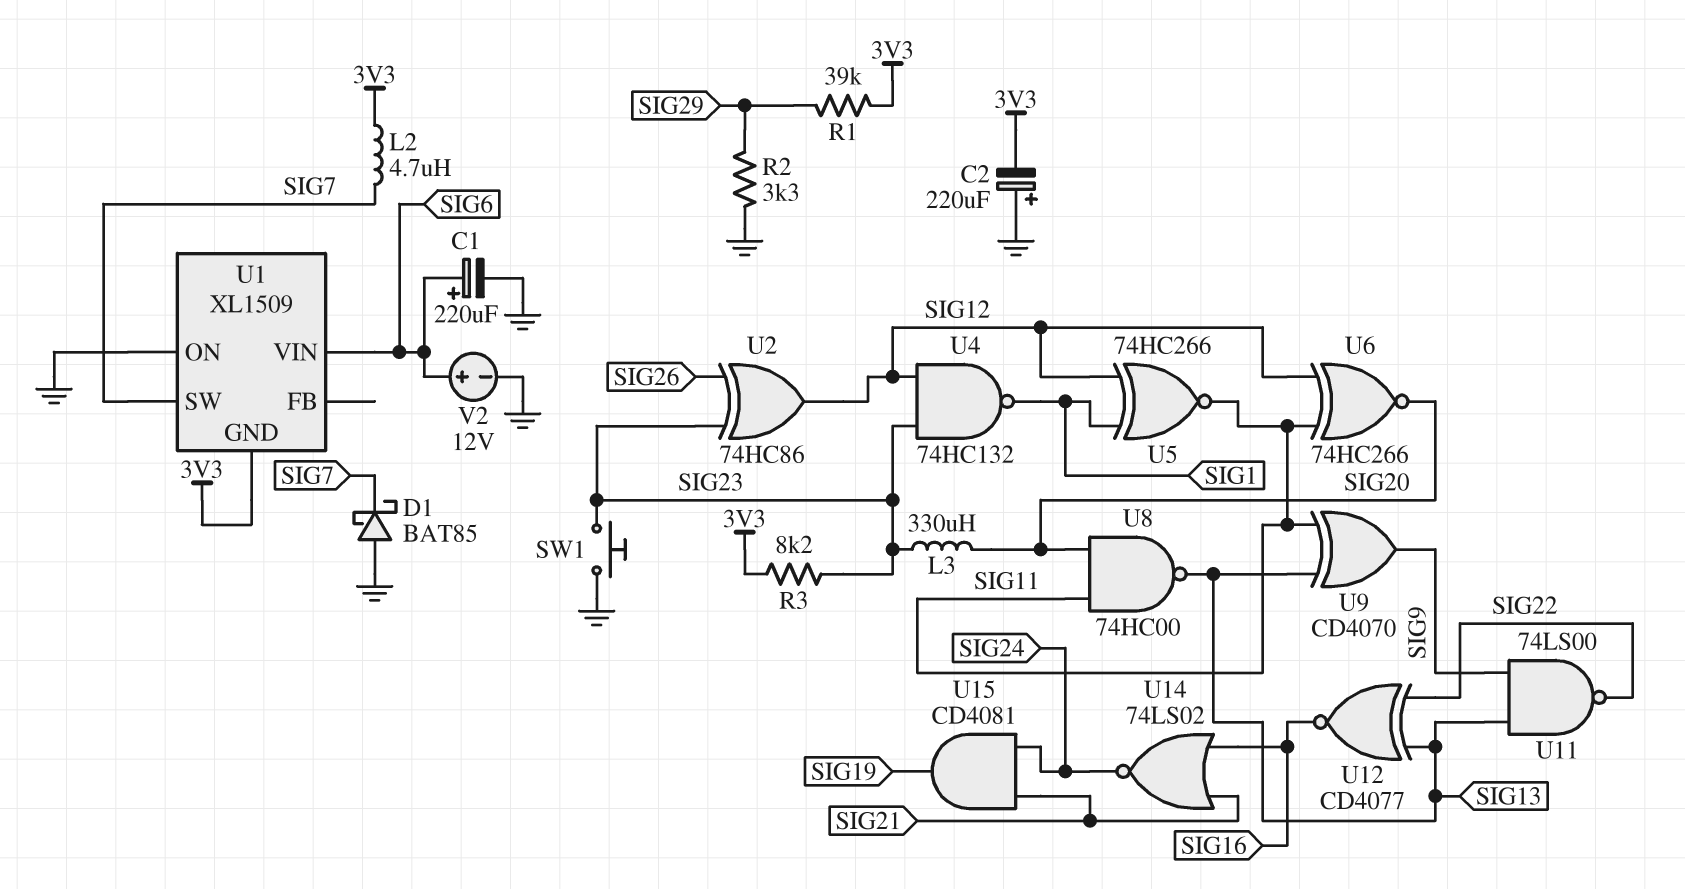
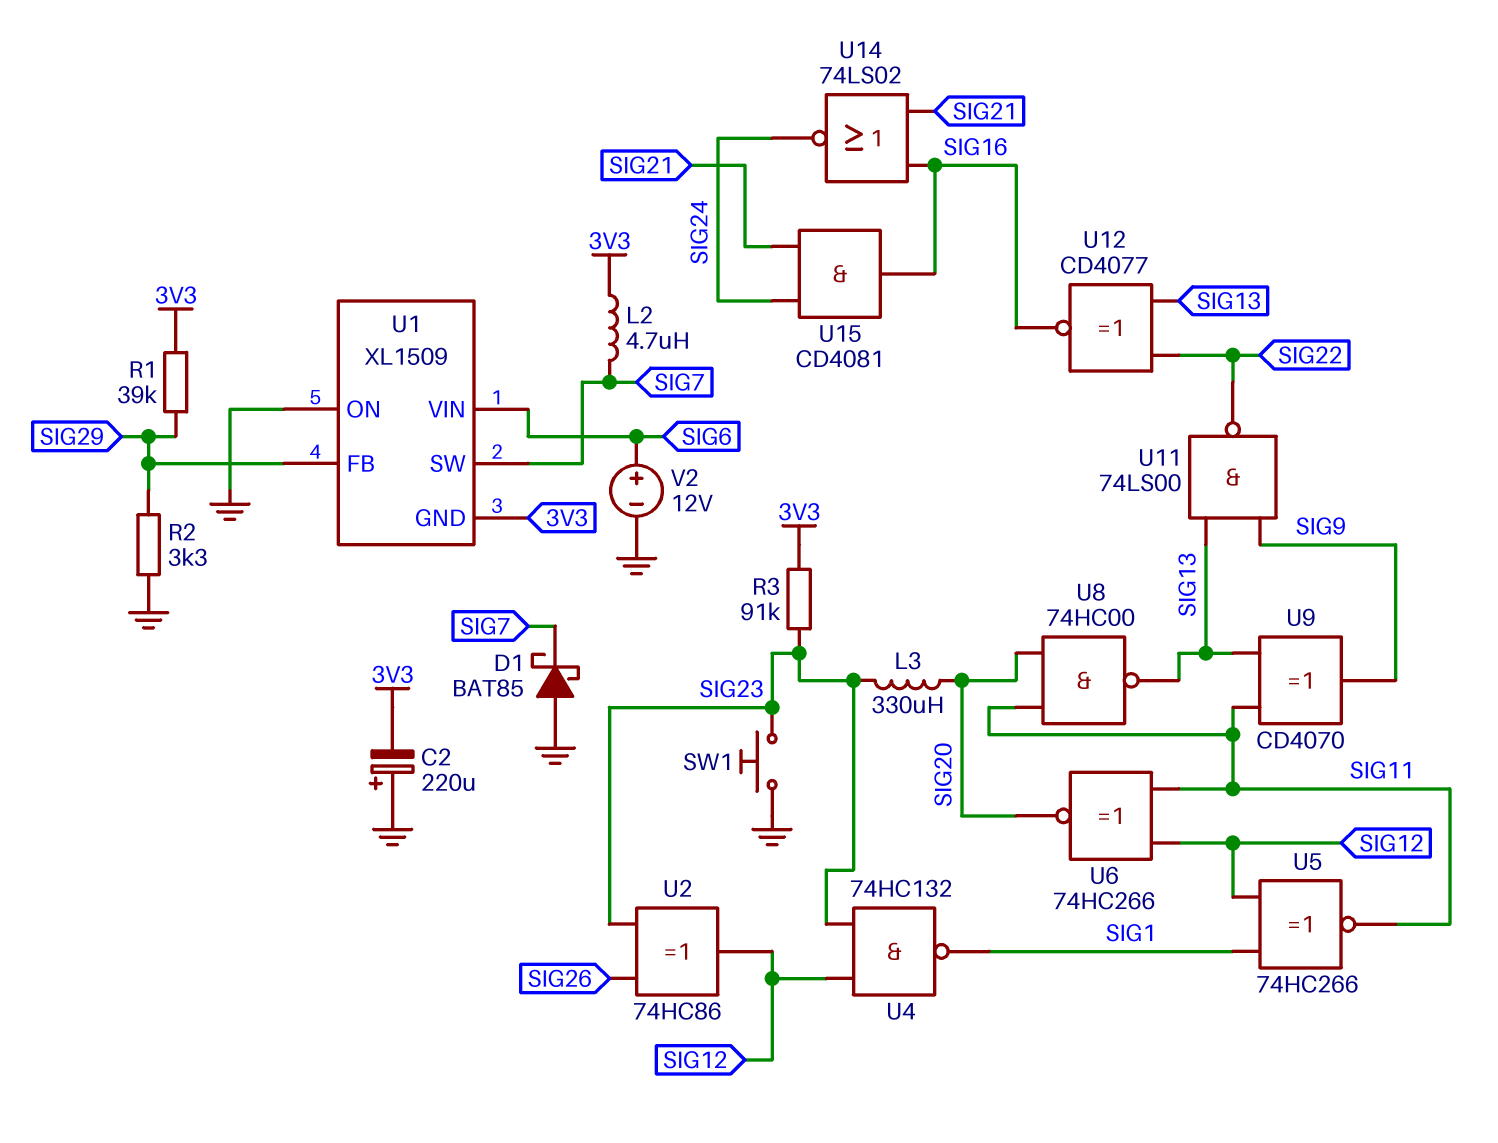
C1: 220uF (plus SIG6, minus GND) -> none
R3: 8.2k (3V3, SIG23) -> 91k (3V3, SIG23)
U1 pin FB: none -> SIG29
U15: AND CD4081 (in SIG21, in SIG24, out SIG19) -> AND CD4081 (in SIG21, in SIG24, out SIG16)

